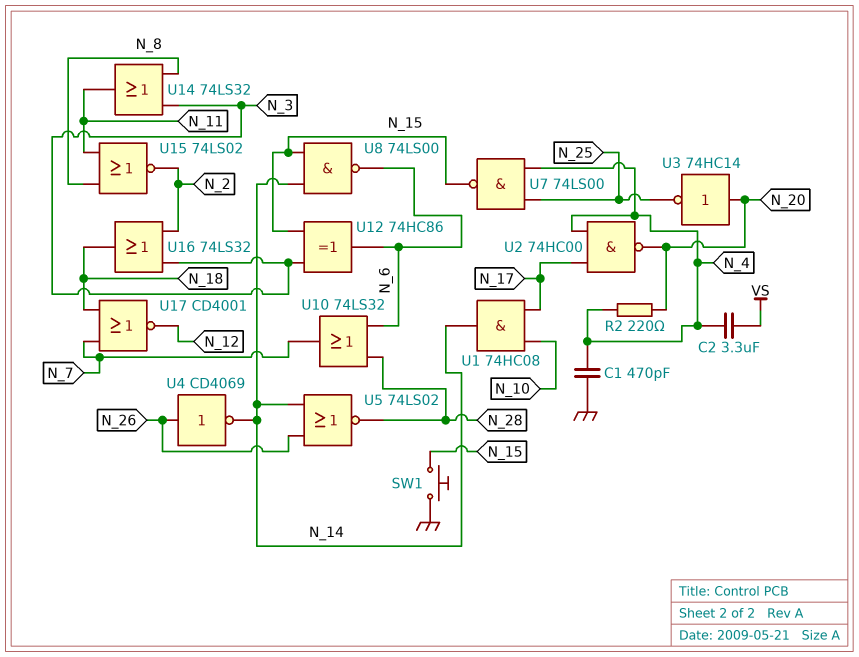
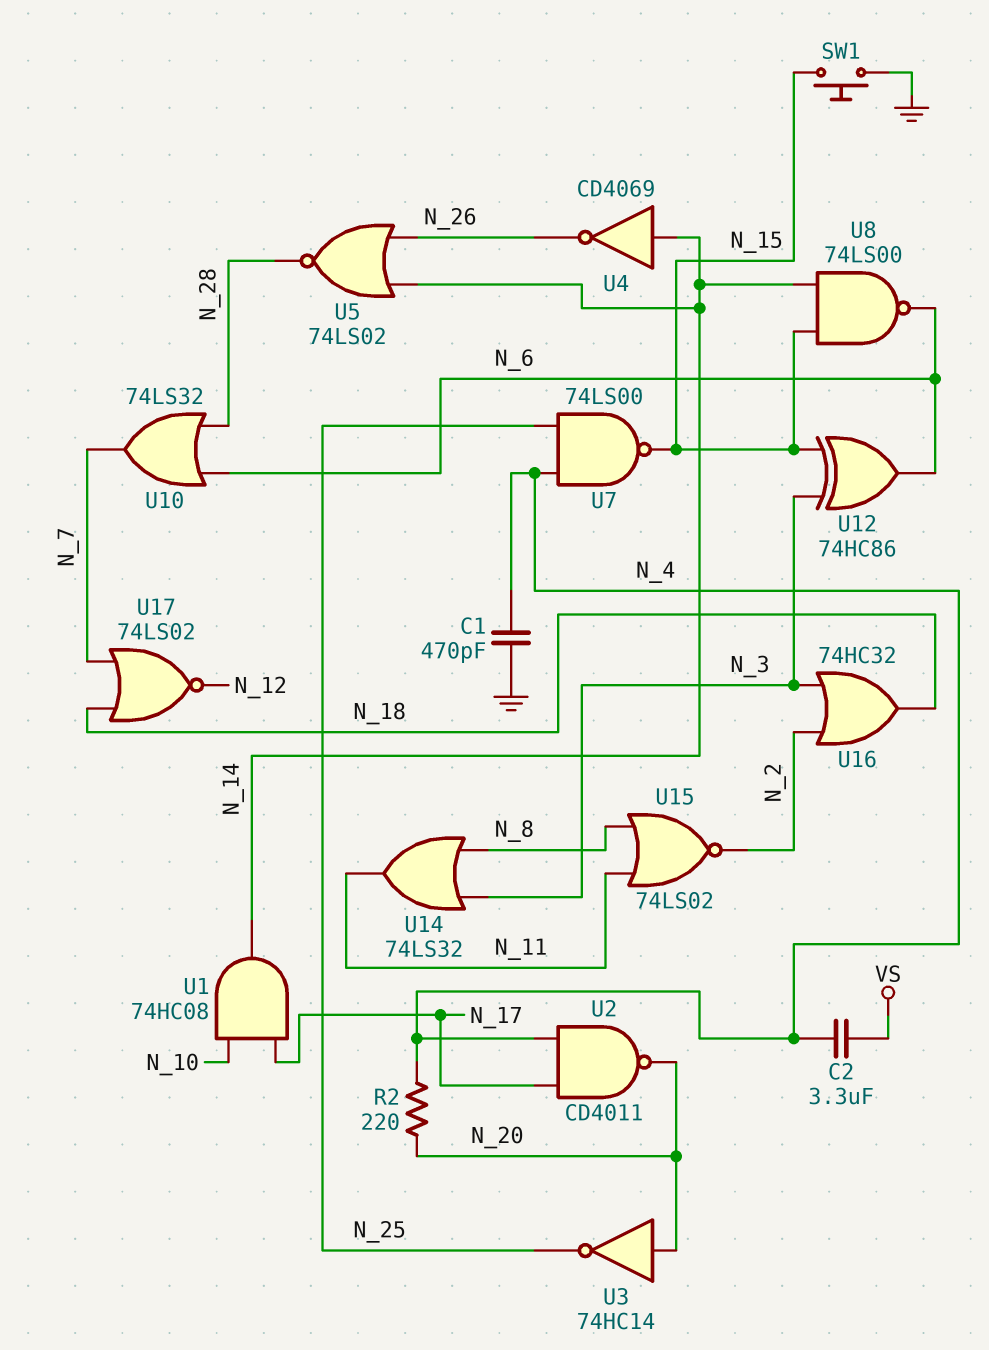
U2: NAND 74HC00 (in N_4, in N_17, out N_20) -> NAND CD4011 (in N_4, in N_17, out N_20)
U4: NOT CD4069 (in N_26, out N_14) -> NOT CD4069 (in N_14, out N_26)
U16: OR 74LS32 (in N_2, in N_3, out N_18) -> OR 74HC32 (in N_2, in N_3, out N_18)
U17: NOR CD4001 (in N_7, in N_18, out N_12) -> NOR 74LS02 (in N_7, in N_18, out N_12)

